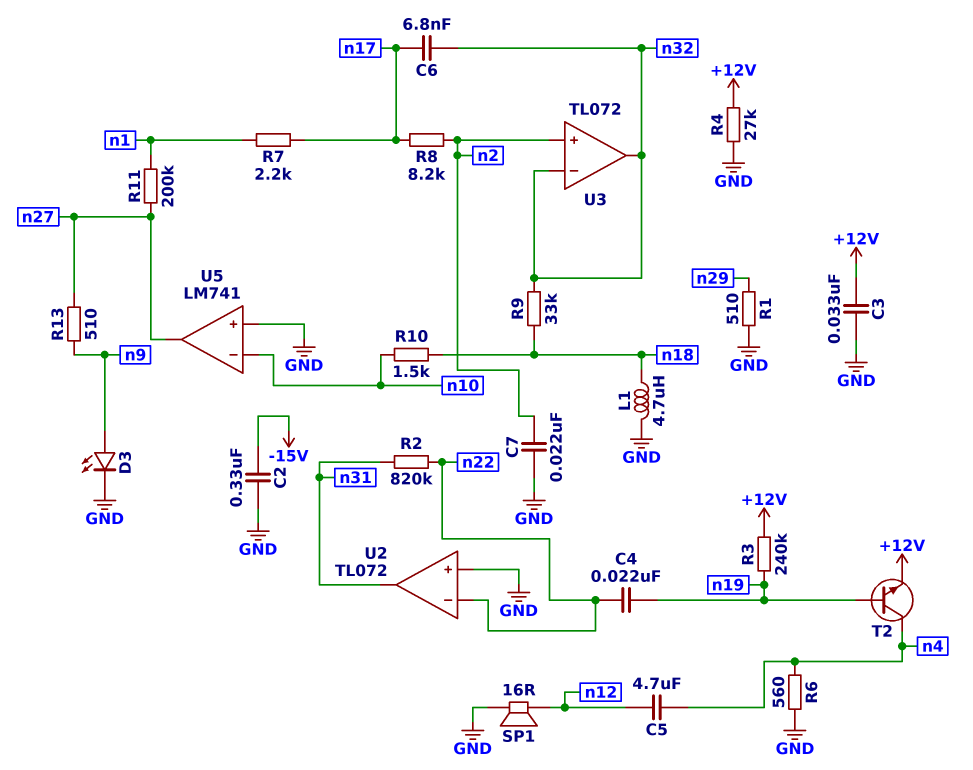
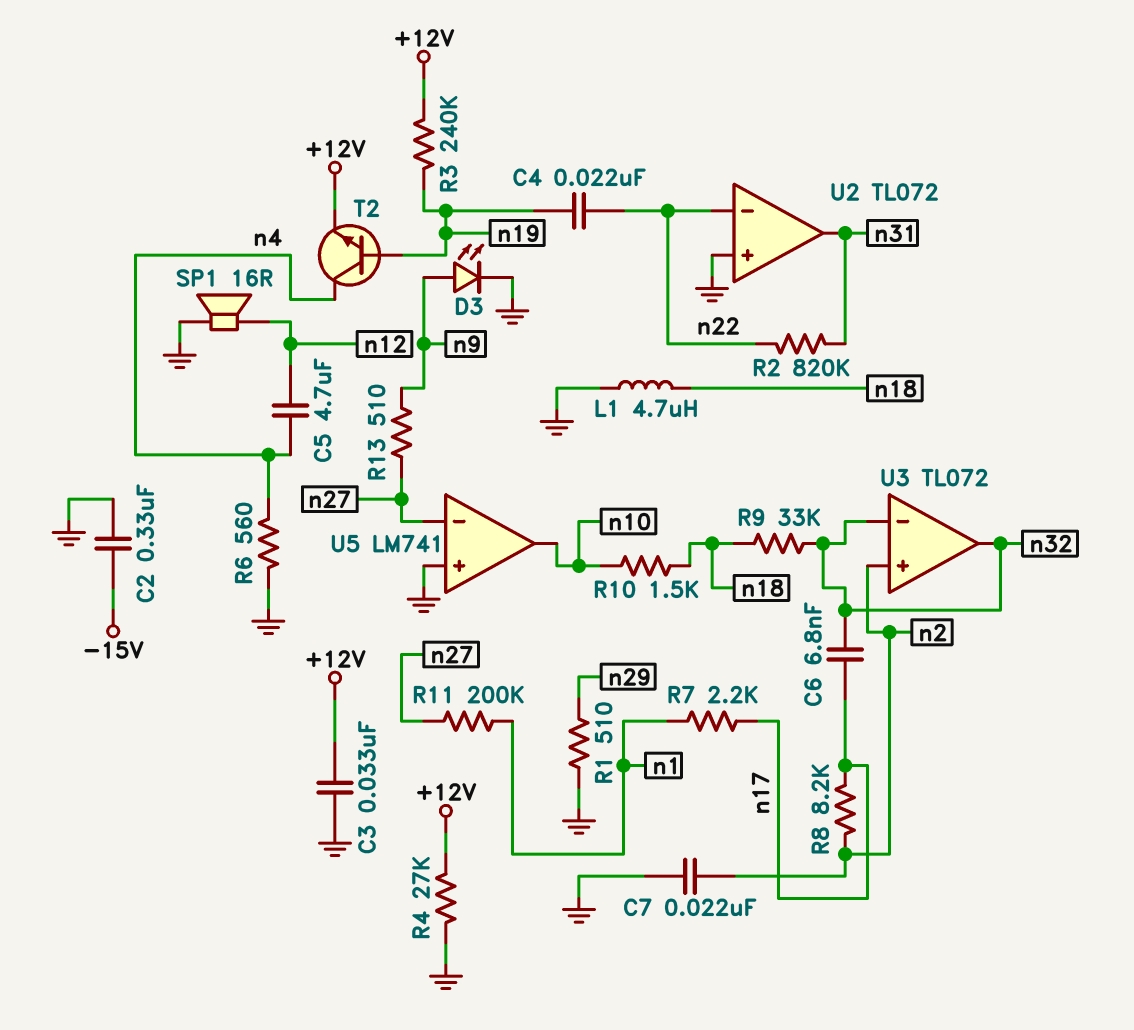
U5 pin in-: n10 -> n27
U5 pin out: n27 -> n10

